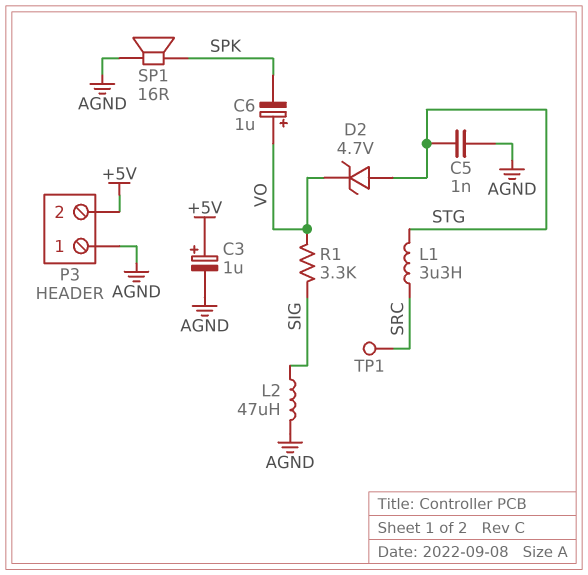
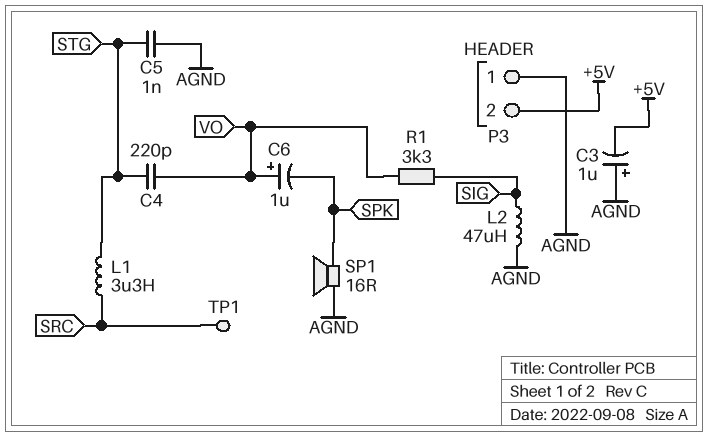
C3: 1uF (plus +5V, minus AGND) -> 1uF (plus AGND, minus +5V)
C4: none -> 220pF (STG, VO)
D2: zener 4.7V (A STG, K VO) -> none

